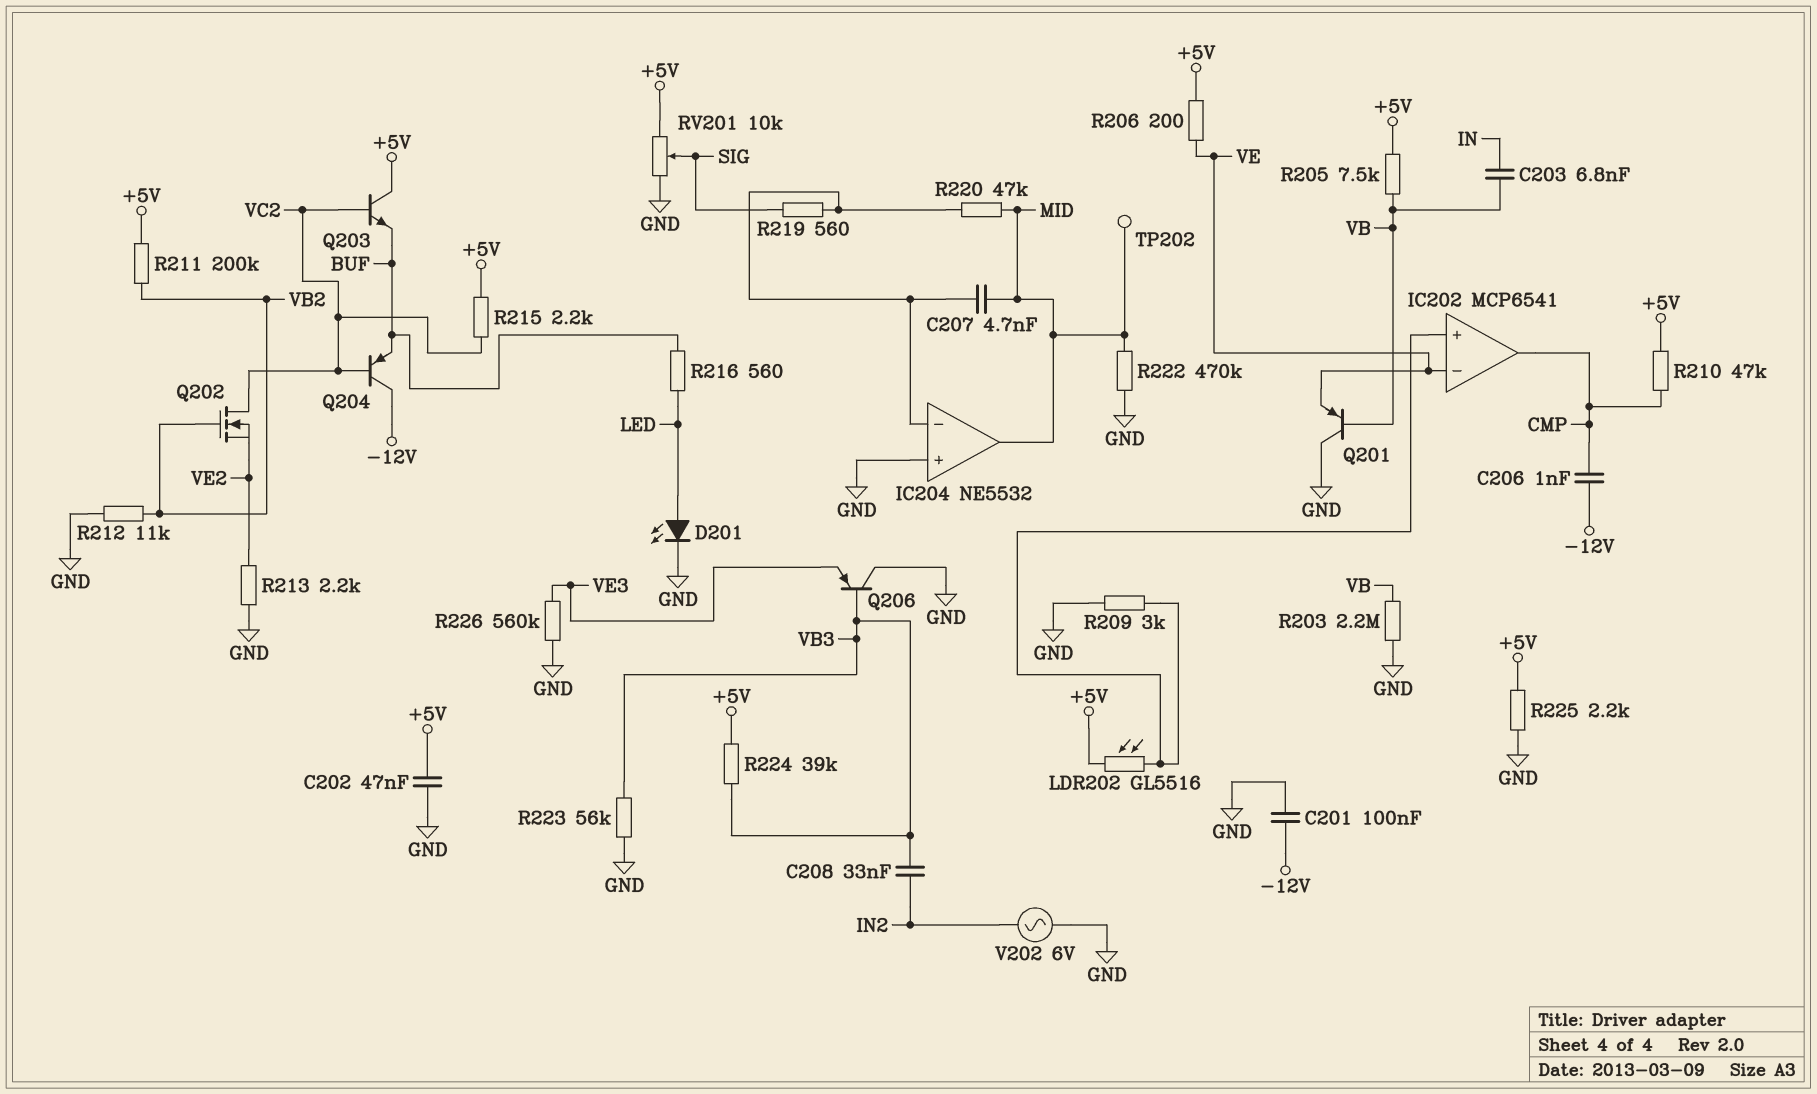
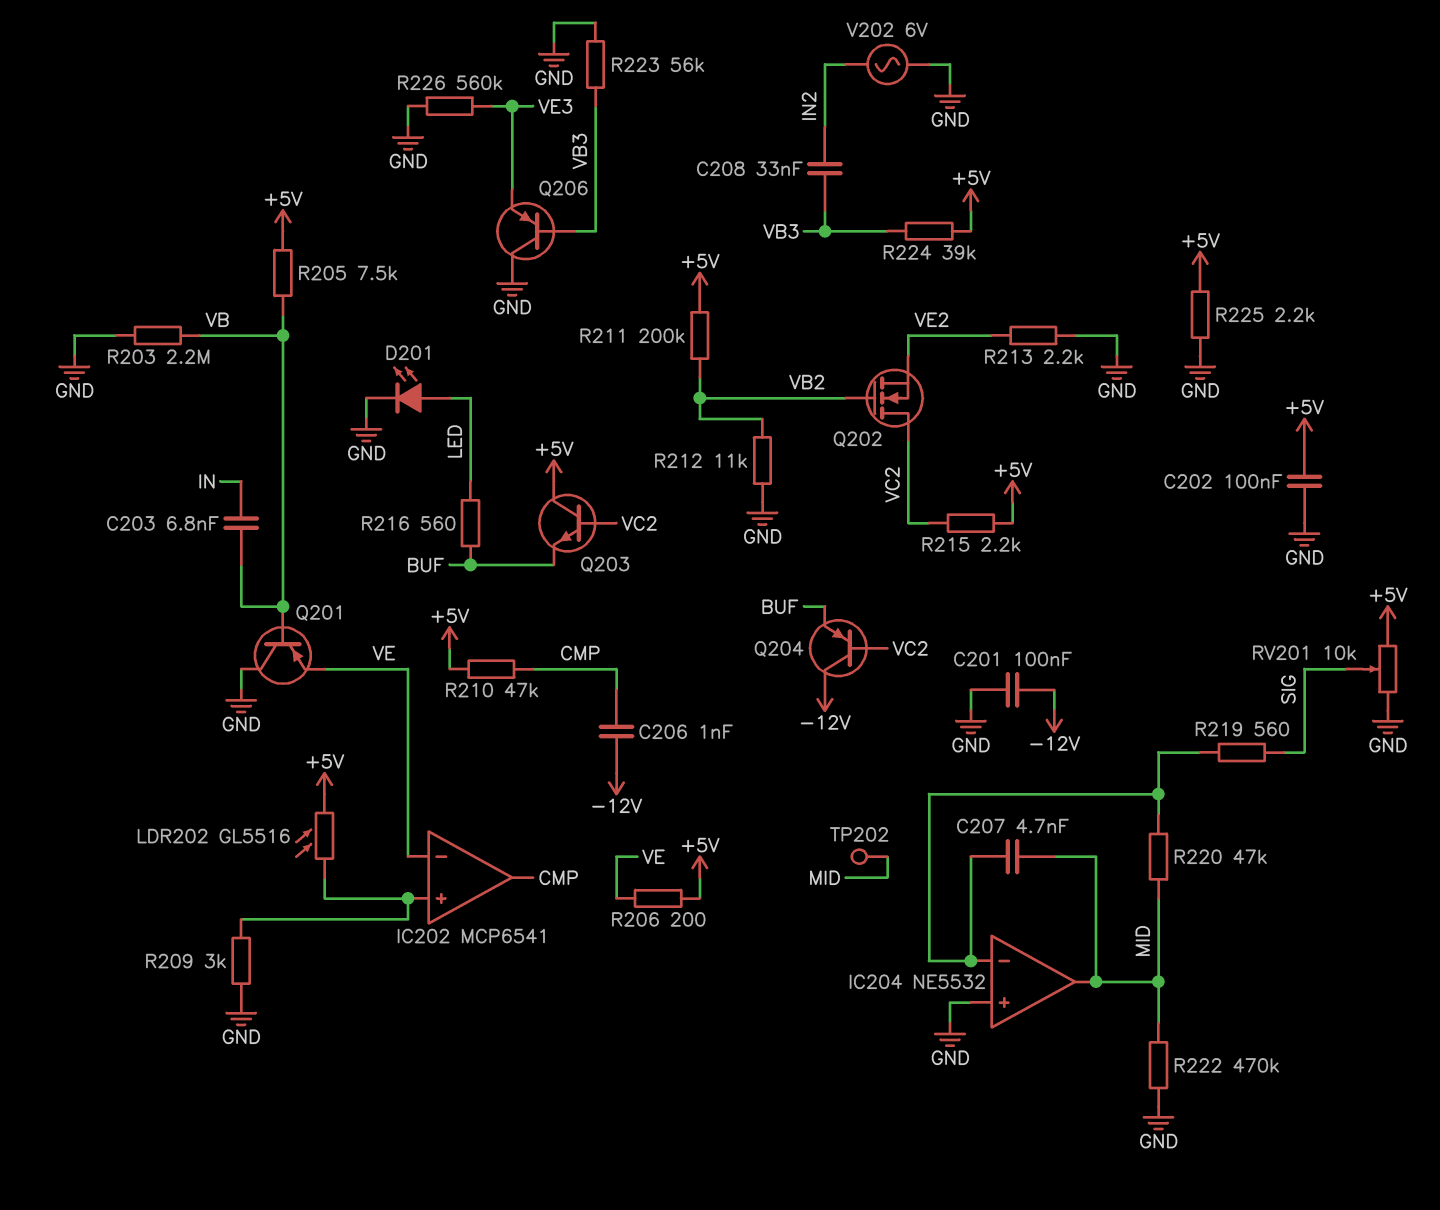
C202: 47nF (+5V, GND) -> 100nF (+5V, GND)

